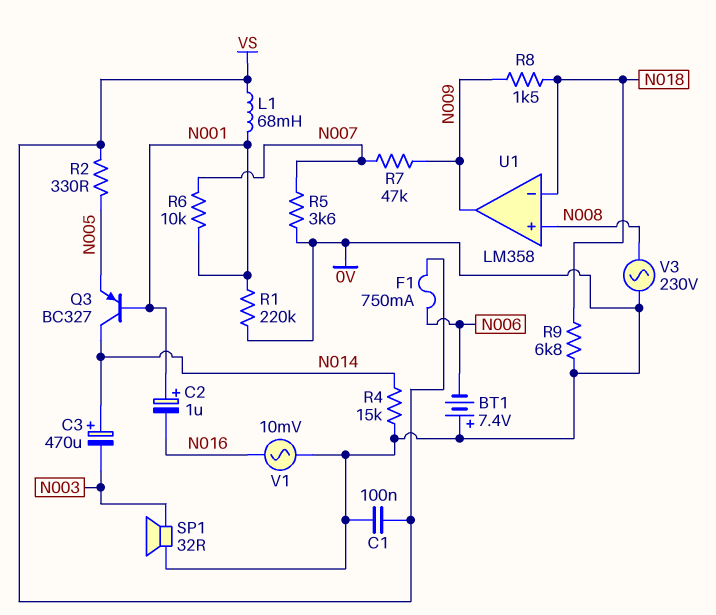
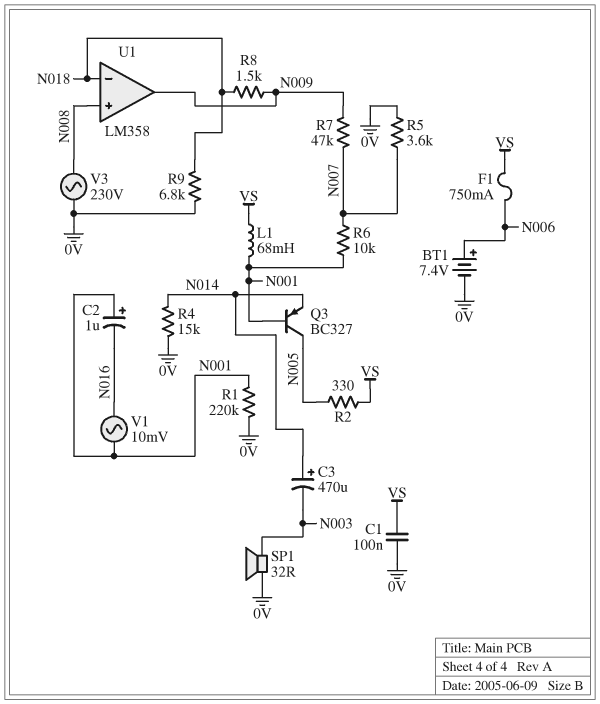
BT1: 7.4V (plus 0V, minus N006) -> 7.4V (plus N006, minus 0V)
Q3: PNP BC327 (B N001, C N014, E N005) -> PNP BC327 (B N001, C N005, E N014)
V1: AC 10mV (0V, N016) -> AC 10mV (N001, N016)

